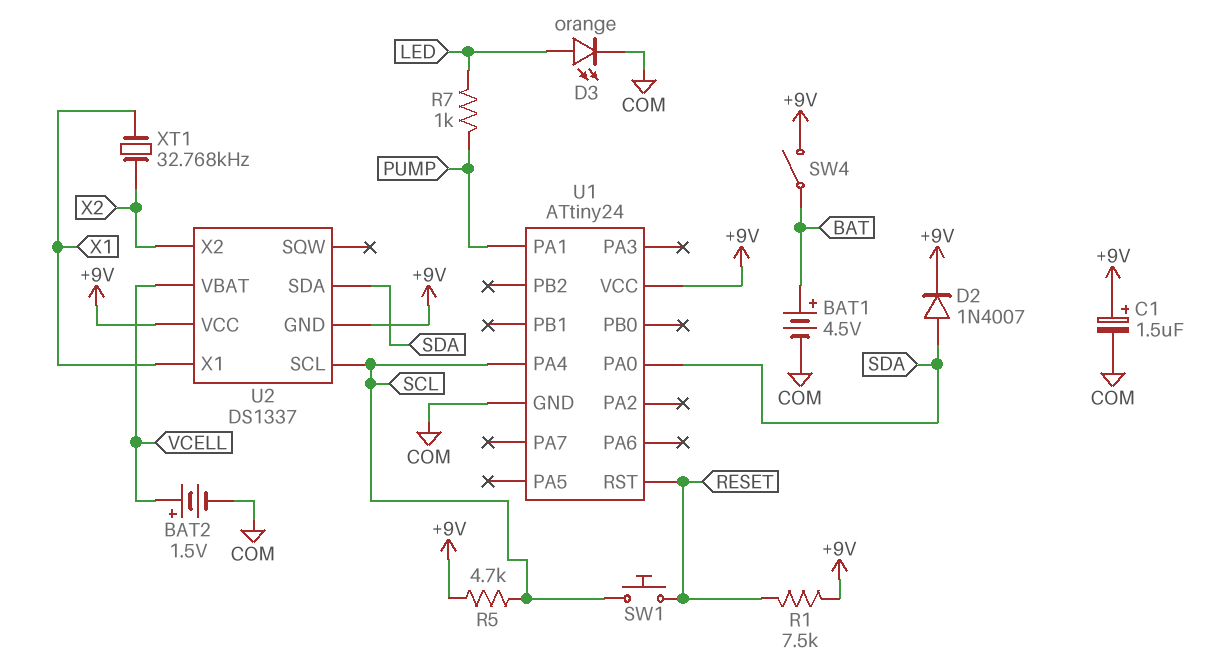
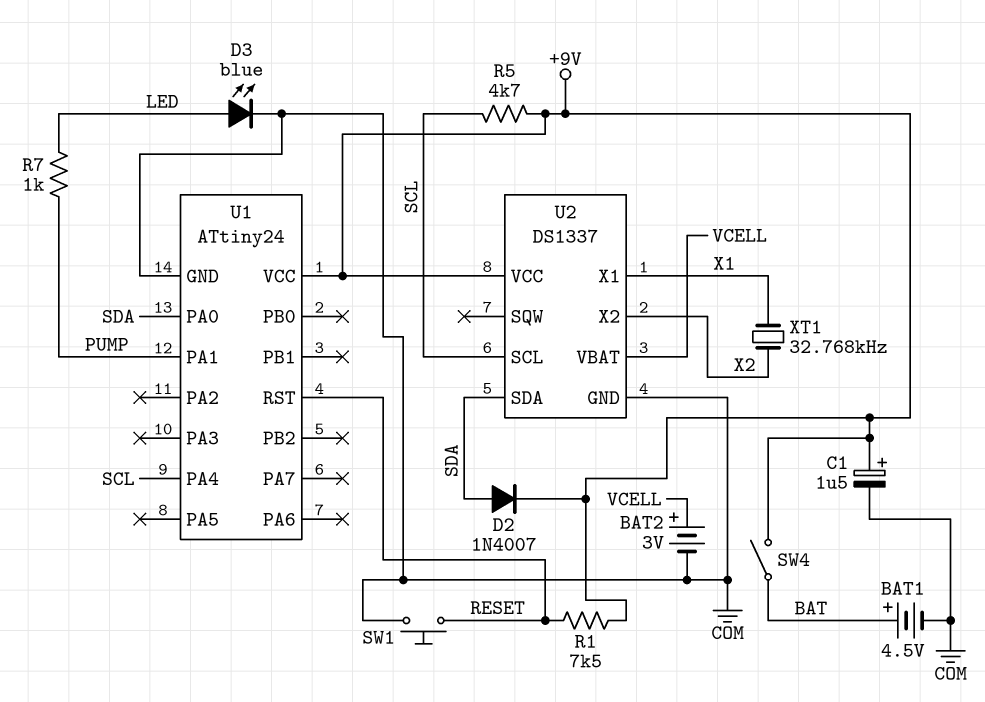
BAT2: 1.5V (plus VCELL, minus COM) -> 3V (plus VCELL, minus COM)
D3: LED orange (A LED, K COM) -> LED blue (A LED, K COM)
SW1: button (RESET, SCL) -> button (COM, RESET)
U2 pin GND: +9V -> COM

